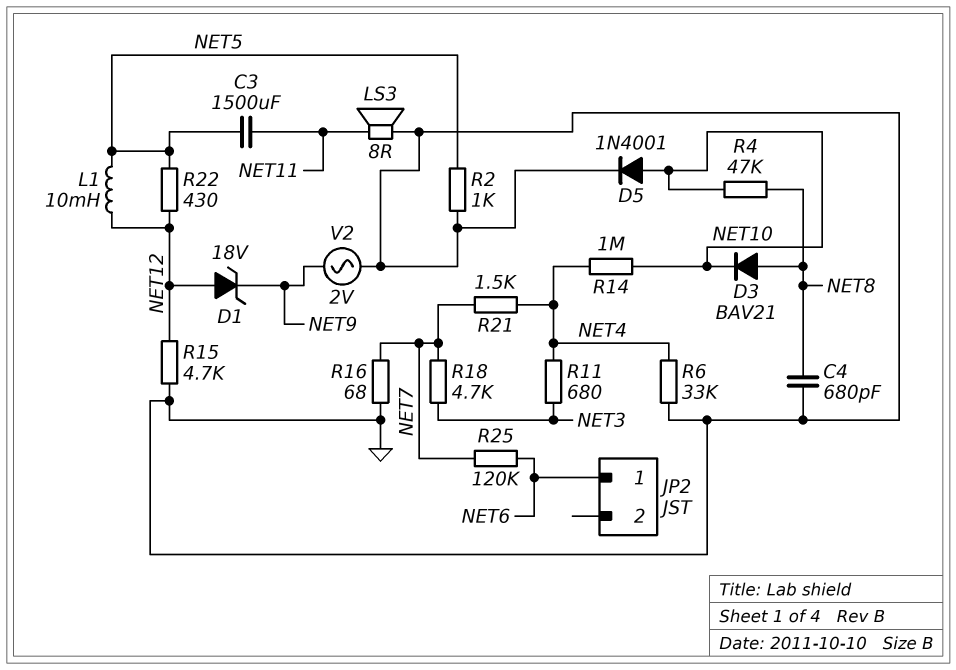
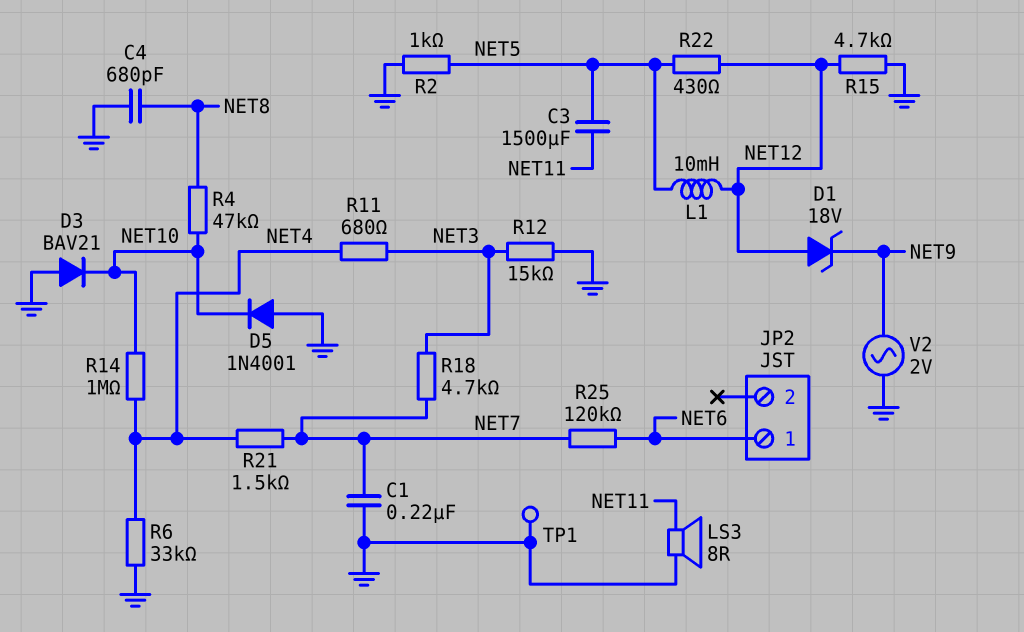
C1: none -> 220nF (GND, NET7)
D3: diode BAV21 (A NET8, K NET10) -> diode BAV21 (A GND, K NET10)
D5: diode 1N4001 (A NET10, K GND) -> diode 1N4001 (A GND, K NET10)
R12: none -> 15k (GND, NET3)
R16: 68 (GND, NET7) -> none
TP1: none -> test point (GND)

